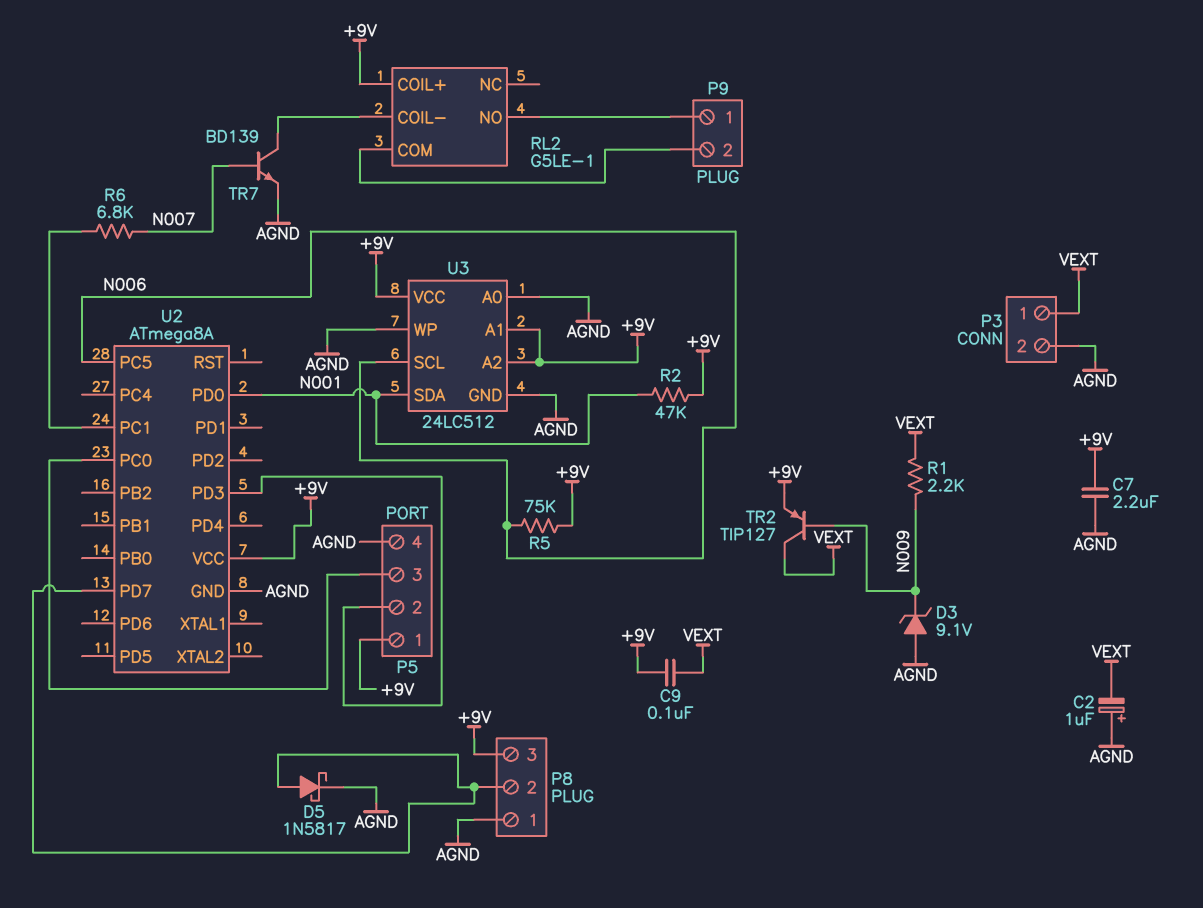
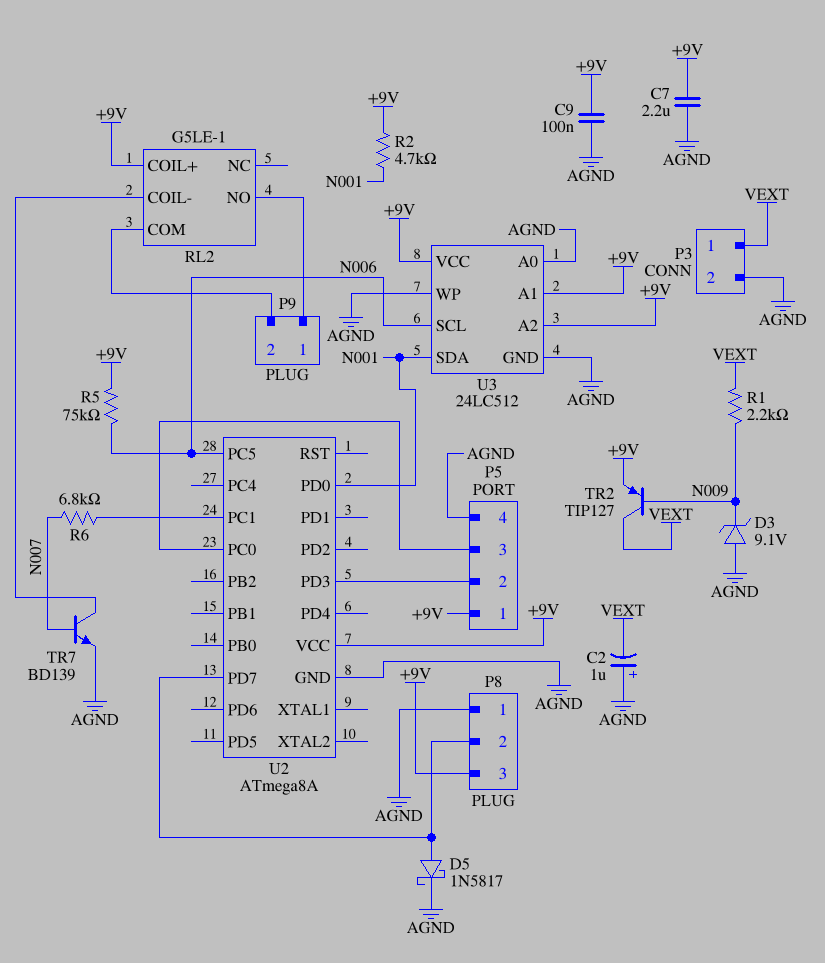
C9: 100nF (+9V, VEXT) -> 100nF (+9V, AGND)
R2: 47k (+9V, N001) -> 4.7k (+9V, N001)

